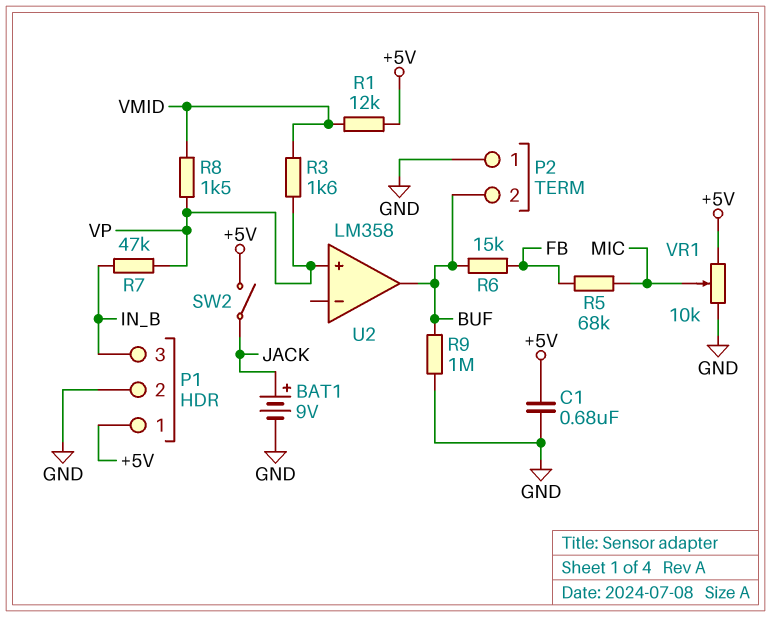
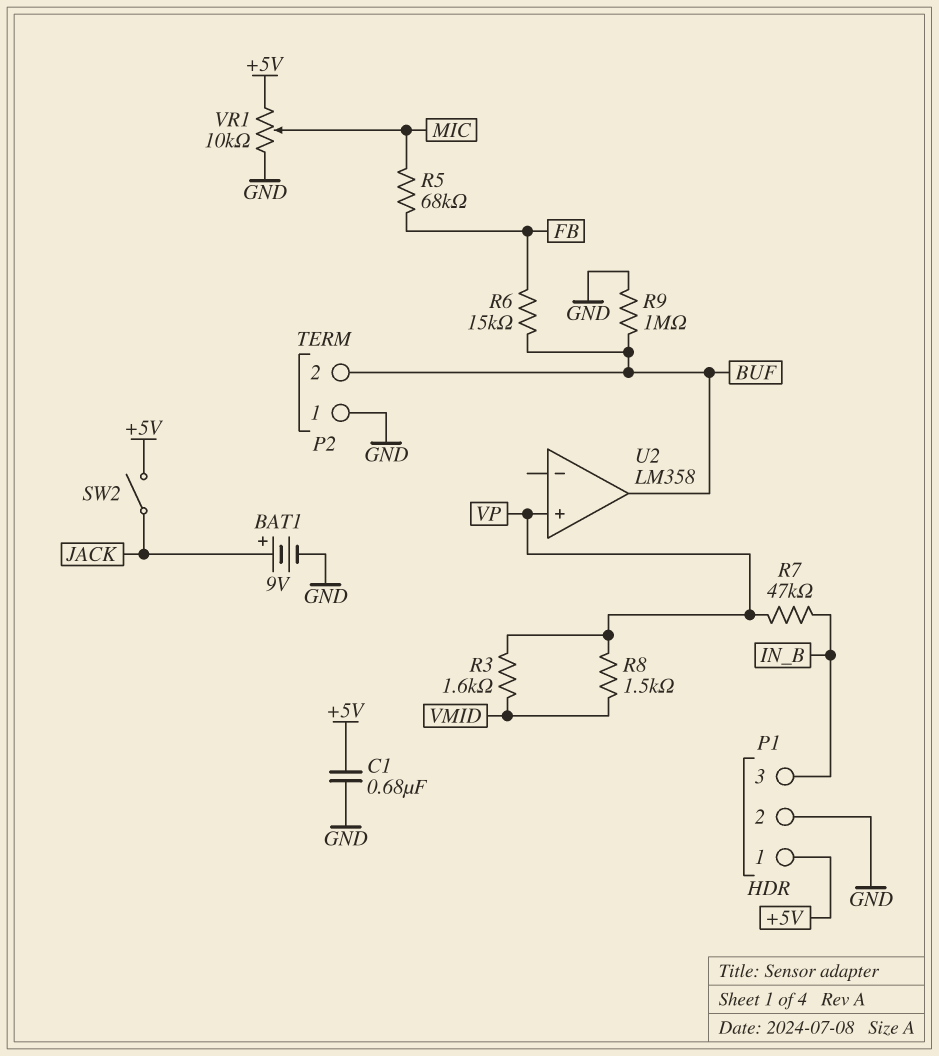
R1: 12k (+5V, VMID) -> none

